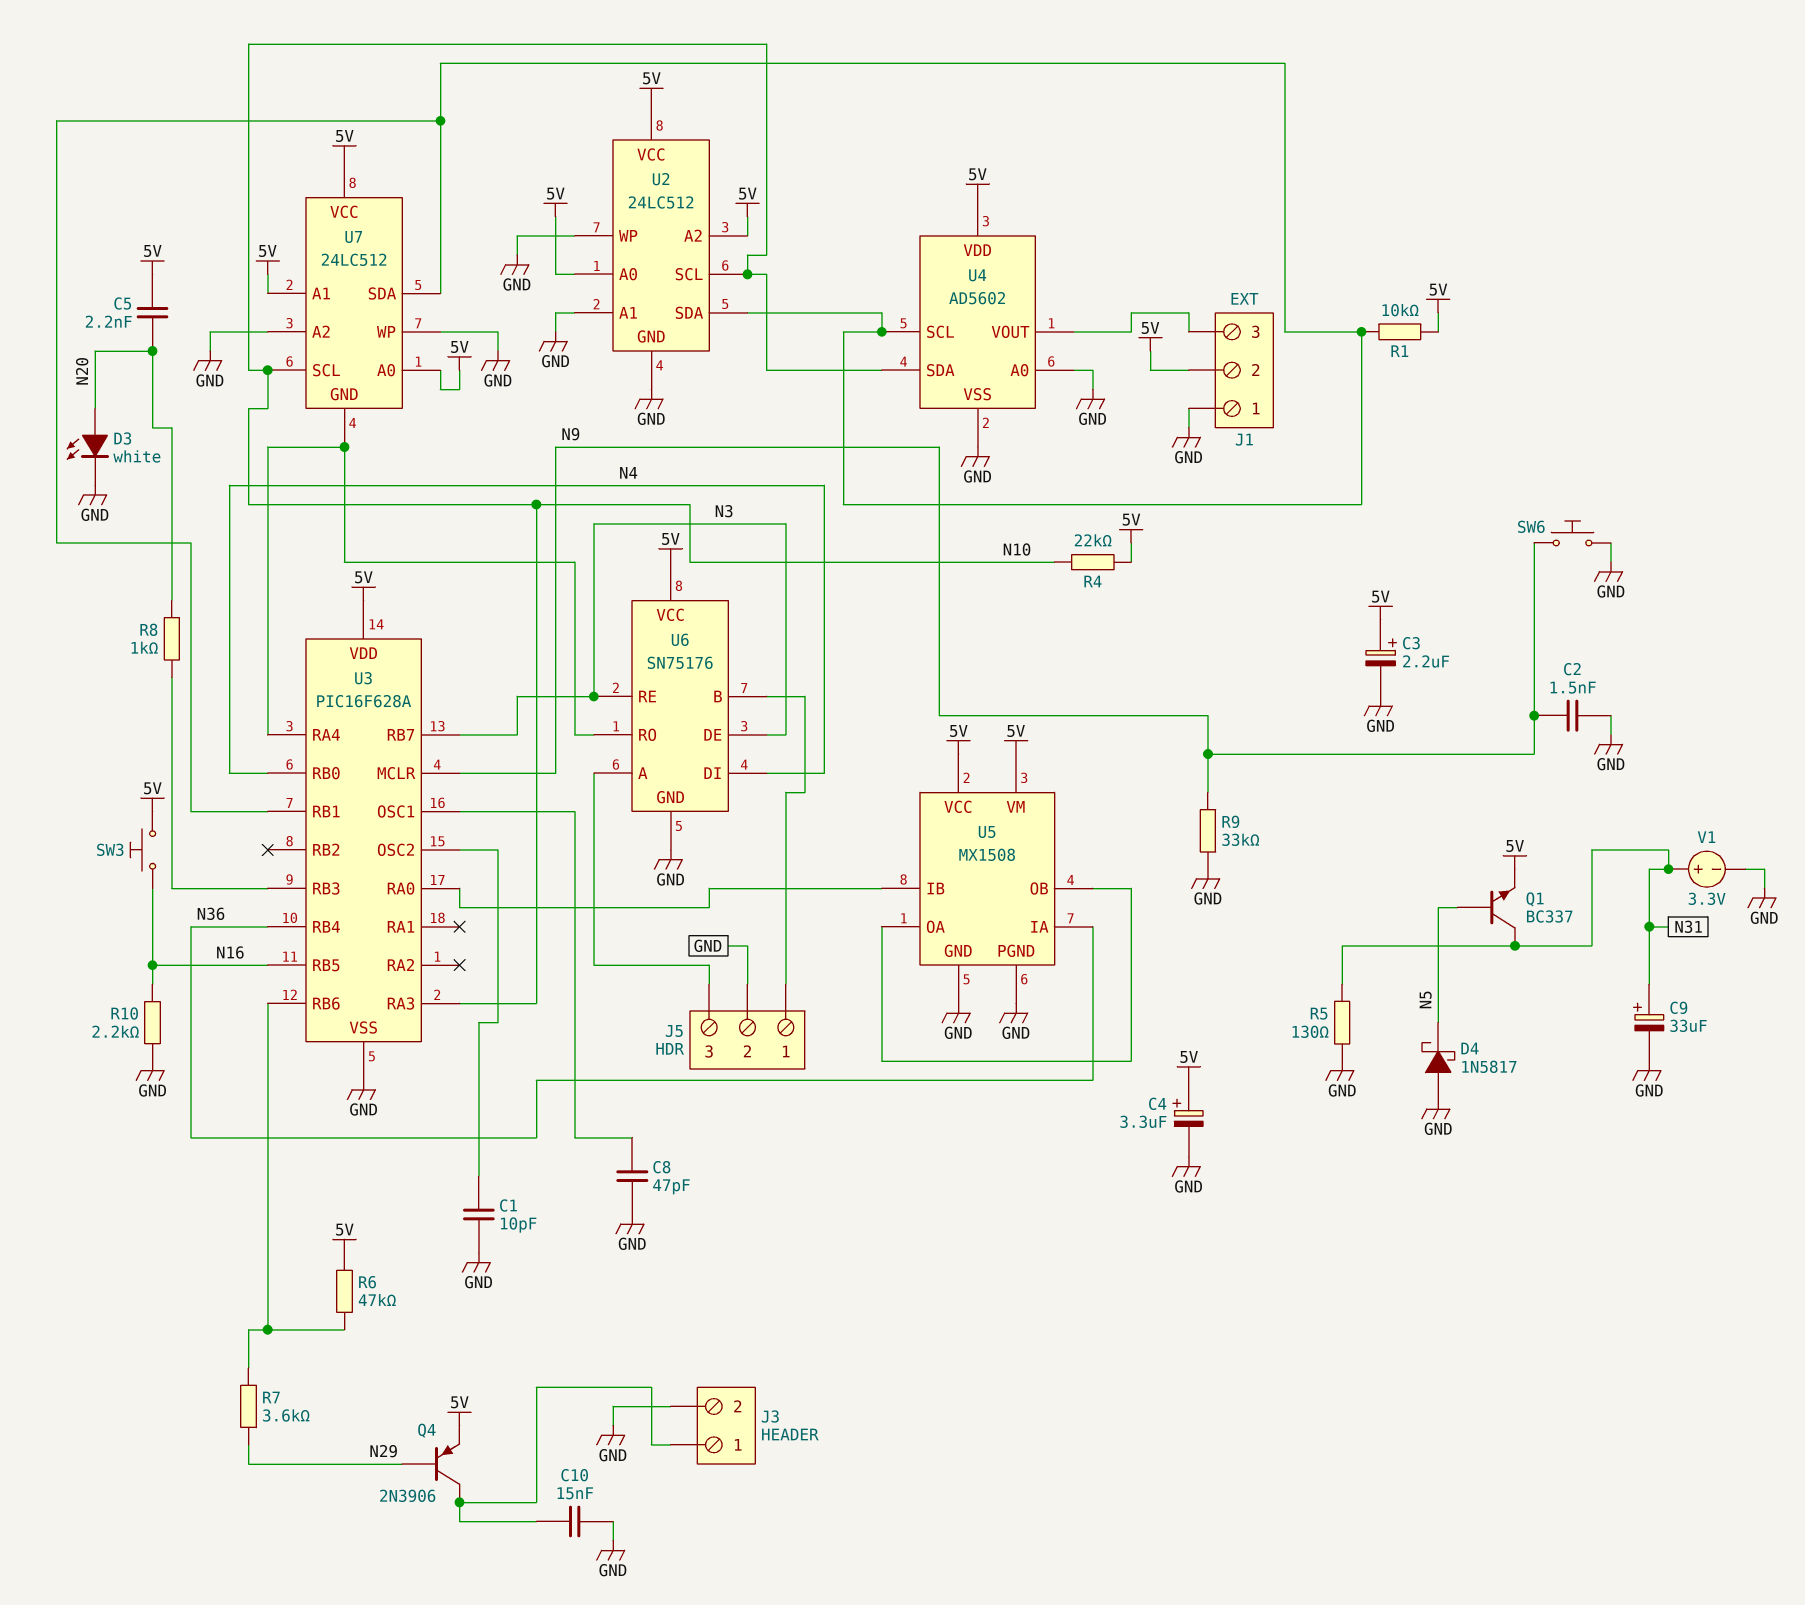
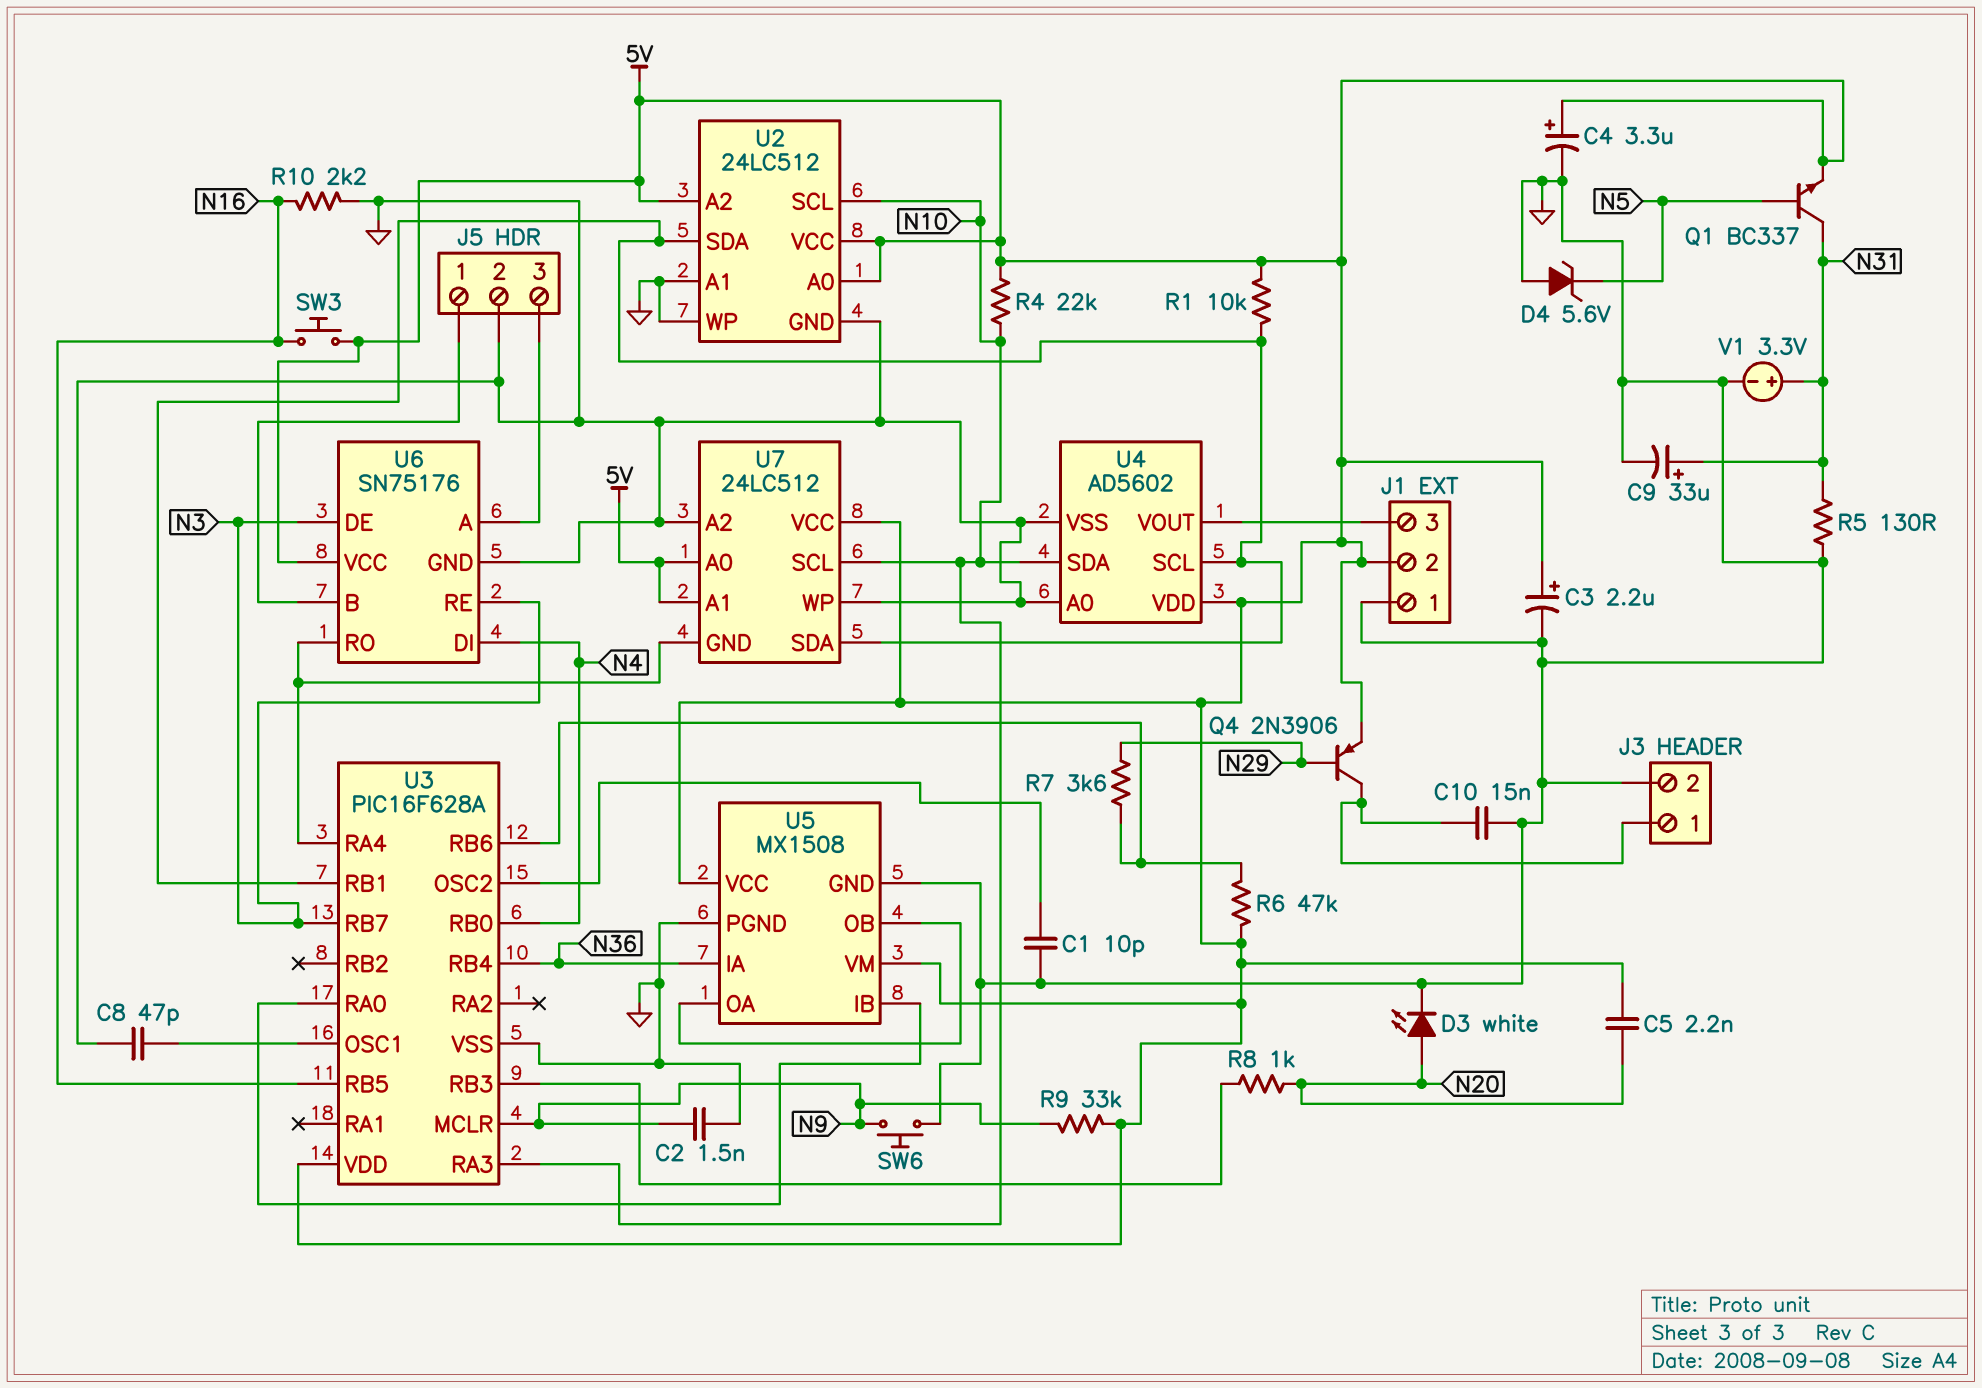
D4: schottky 1N5817 (A GND, K N5) -> zener 5.6V (A GND, K N5)
R9: 33k (GND, N9) -> 33k (5V, N9)

